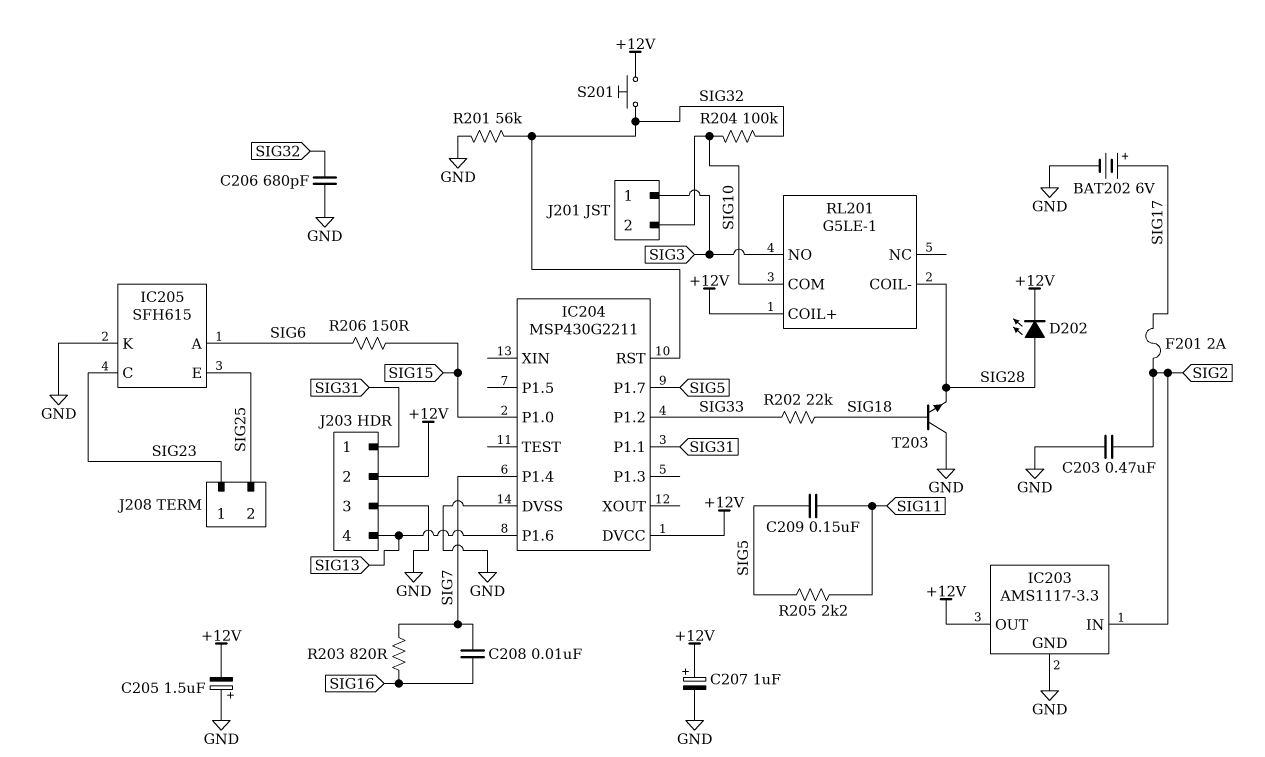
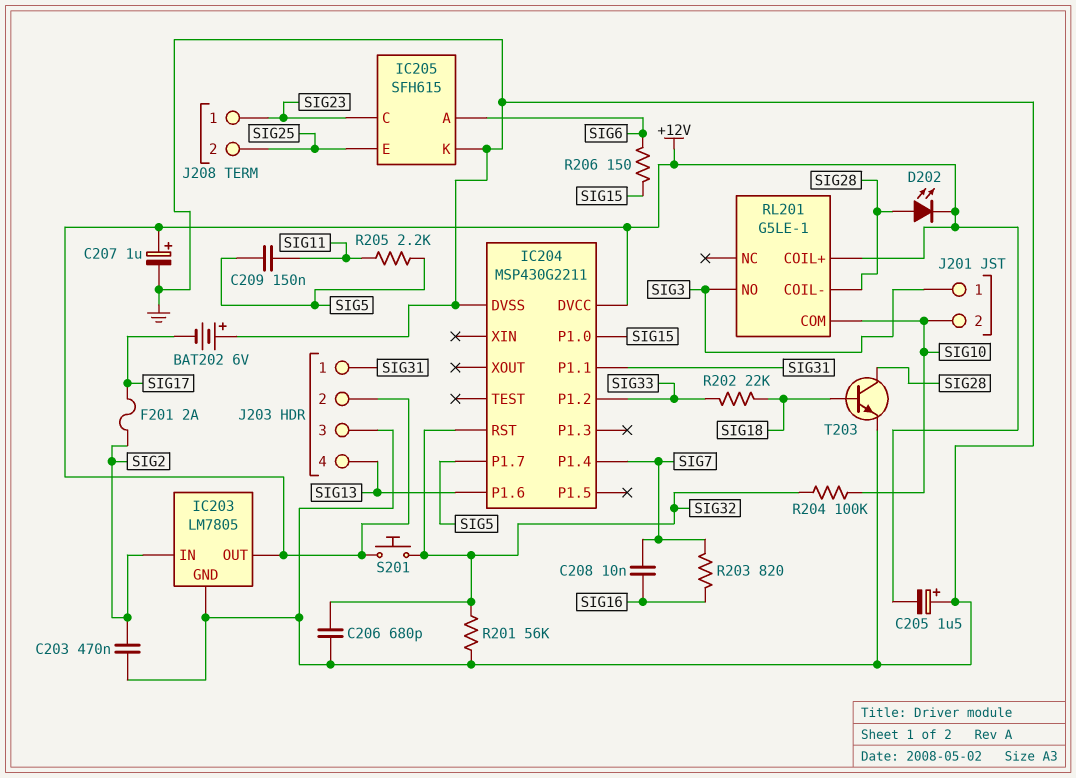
BAT202: 6V (plus SIG17, minus GND) -> 6V (plus GND, minus SIG17)
IC203: AMS1117-3.3 -> LM7805
T203: NPN (B SIG18, C GND, E SIG28) -> NPN (B SIG18, C SIG28, E GND)

